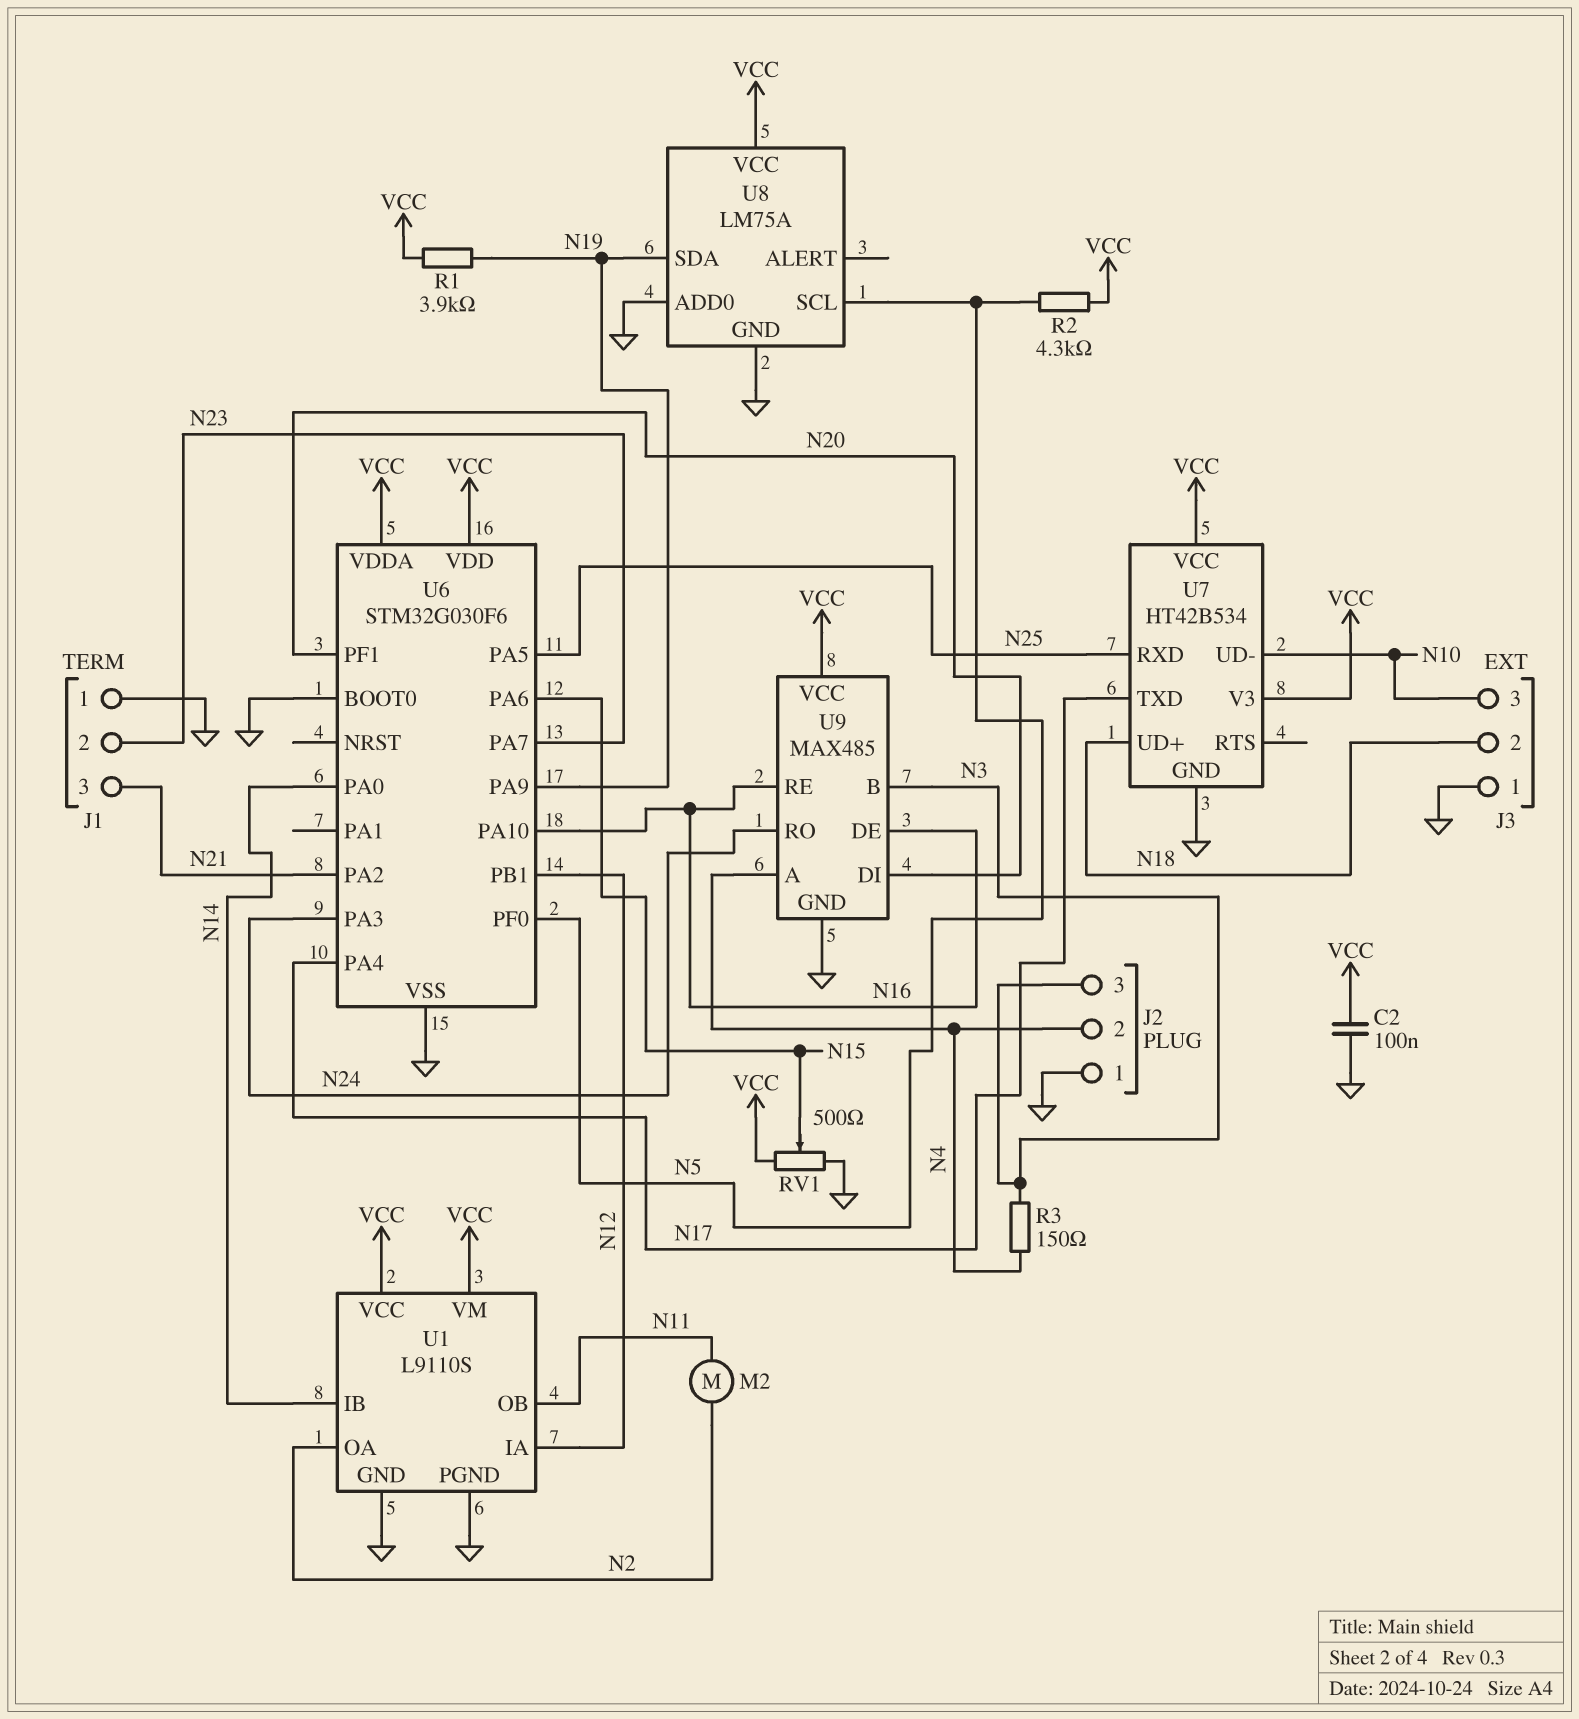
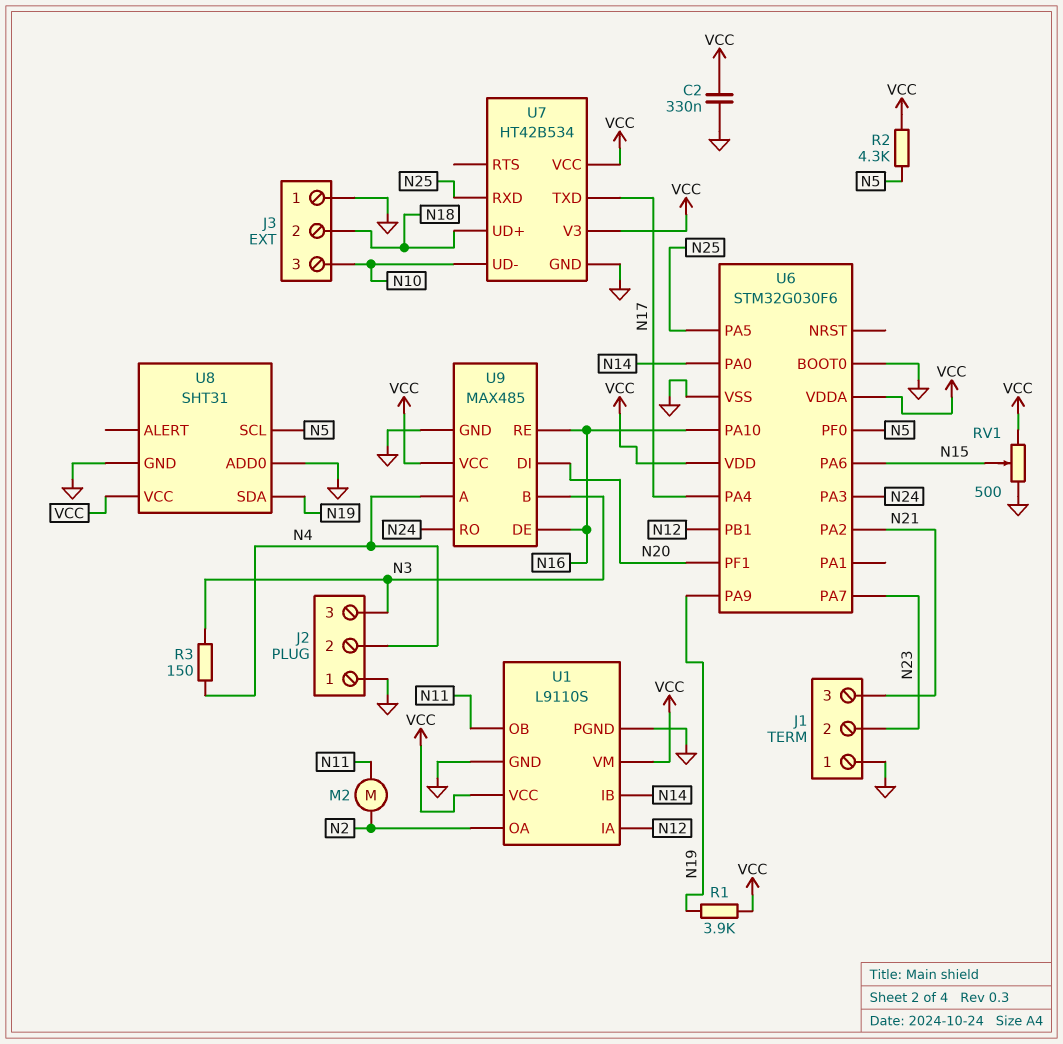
C2: 100nF (GND, VCC) -> 330nF (GND, VCC)
U8: LM75A -> SHT31

